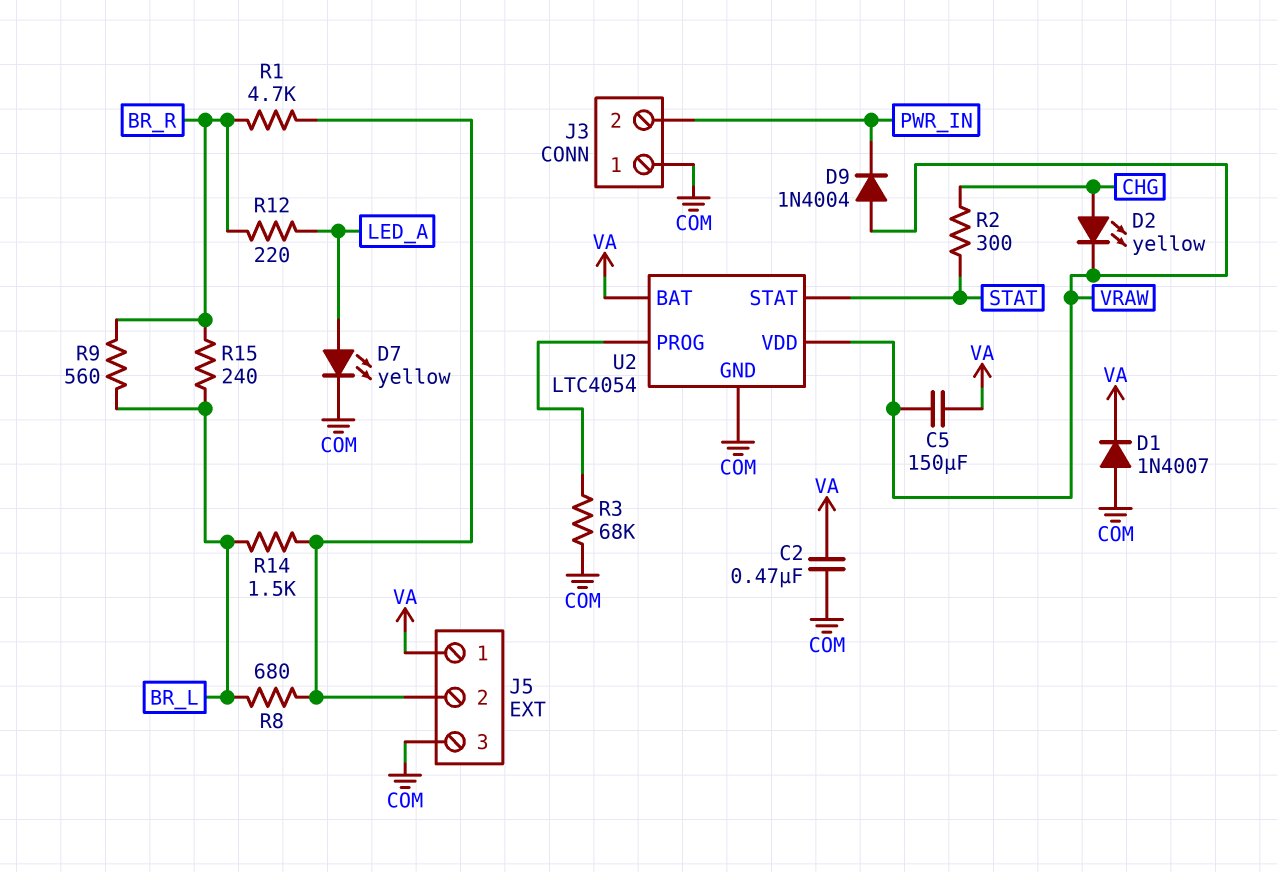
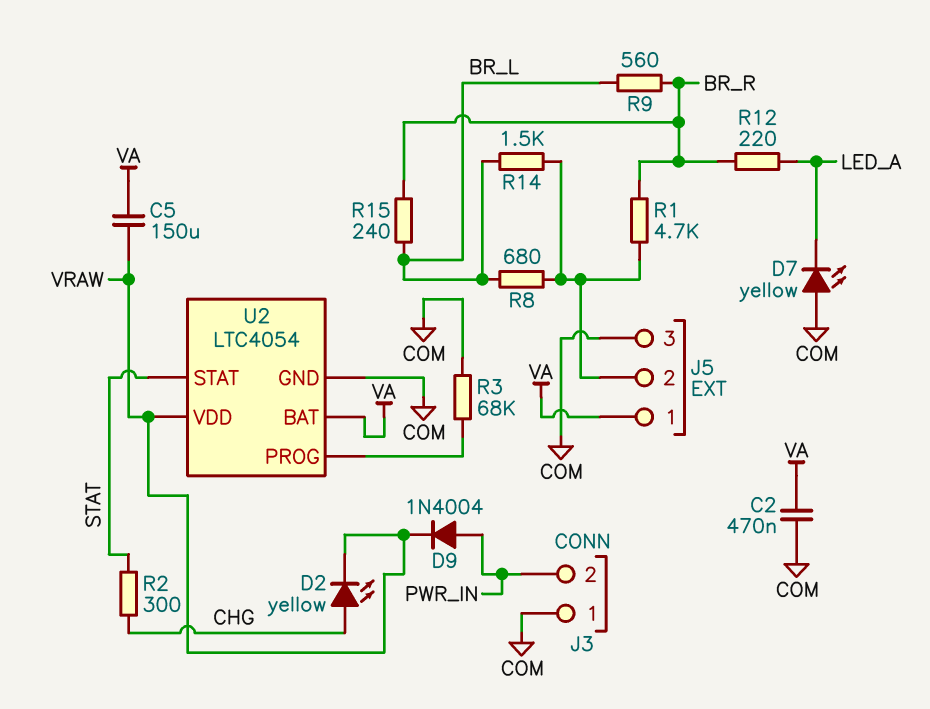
D1: diode 1N4007 (A COM, K VA) -> none
D7: LED yellow (A LED_A, K COM) -> LED yellow (A COM, K LED_A)
D9: diode 1N4004 (A VRAW, K PWR_IN) -> diode 1N4004 (A PWR_IN, K VRAW)

